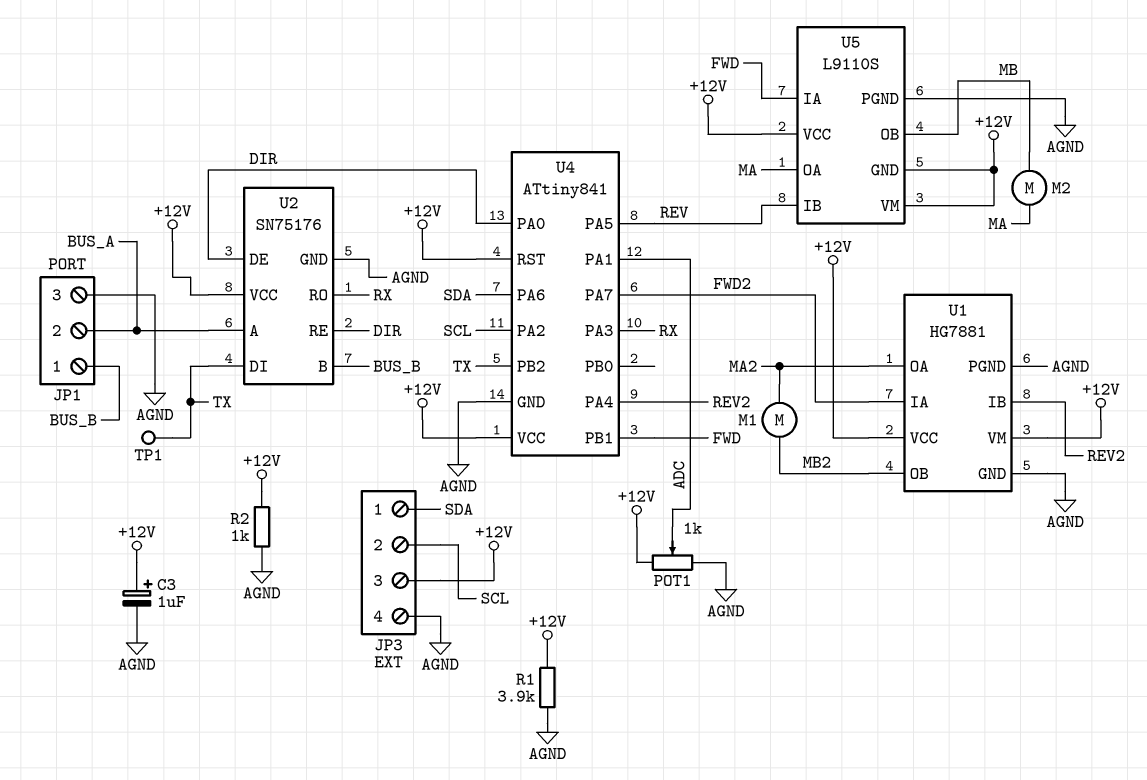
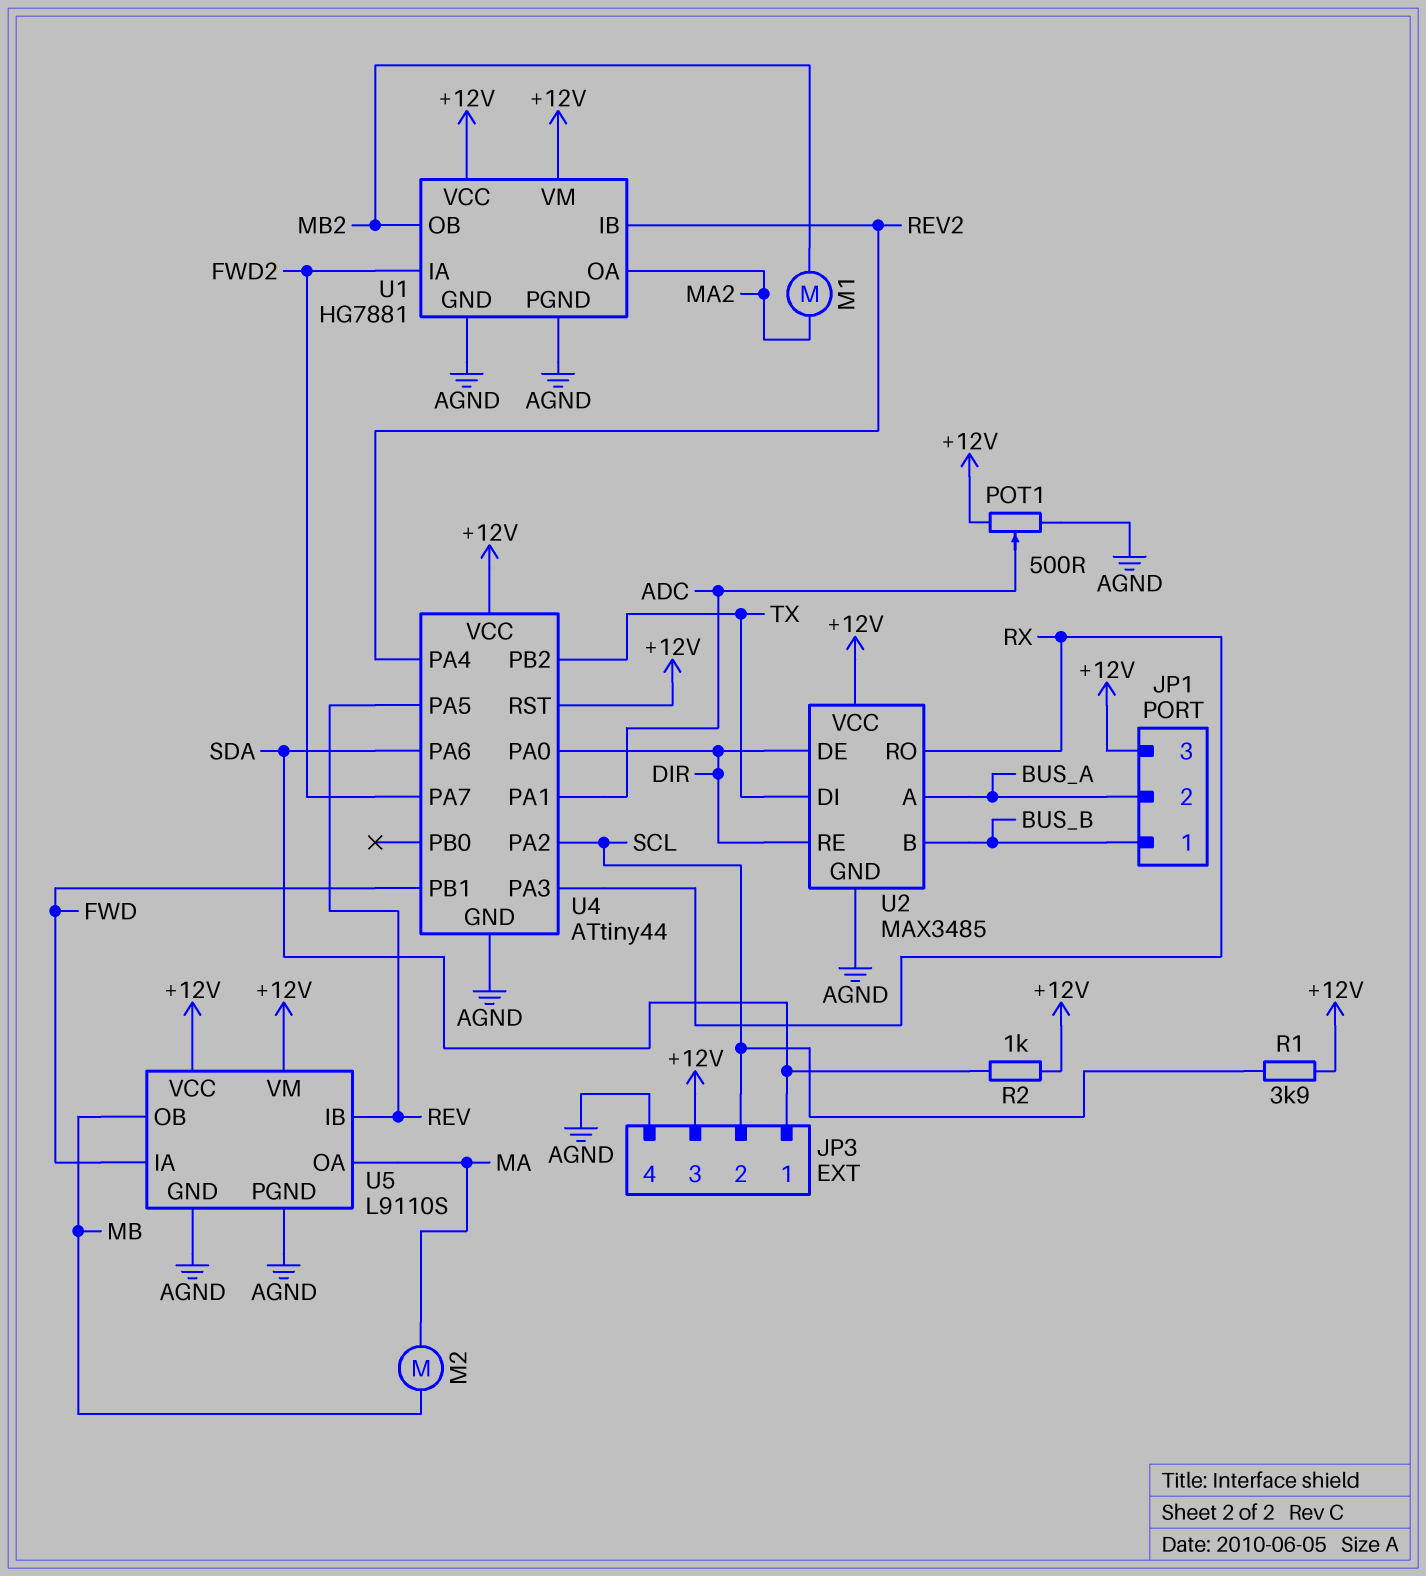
C3: 1uF (plus +12V, minus AGND) -> none
JP1 pin 3: AGND -> +12V
POT1: 1k (+12V, AGND, wiper ADC) -> 500 (+12V, AGND, wiper ADC)
R1: 3.9k (+12V, AGND) -> 3.9k (+12V, SCL)
R2: 1k (+12V, AGND) -> 1k (+12V, SDA)
TP1: test point (TX) -> none
U2: SN75176 -> MAX3485
U4: ATtiny841 -> ATtiny44
U5 pin GND: +12V -> AGND

